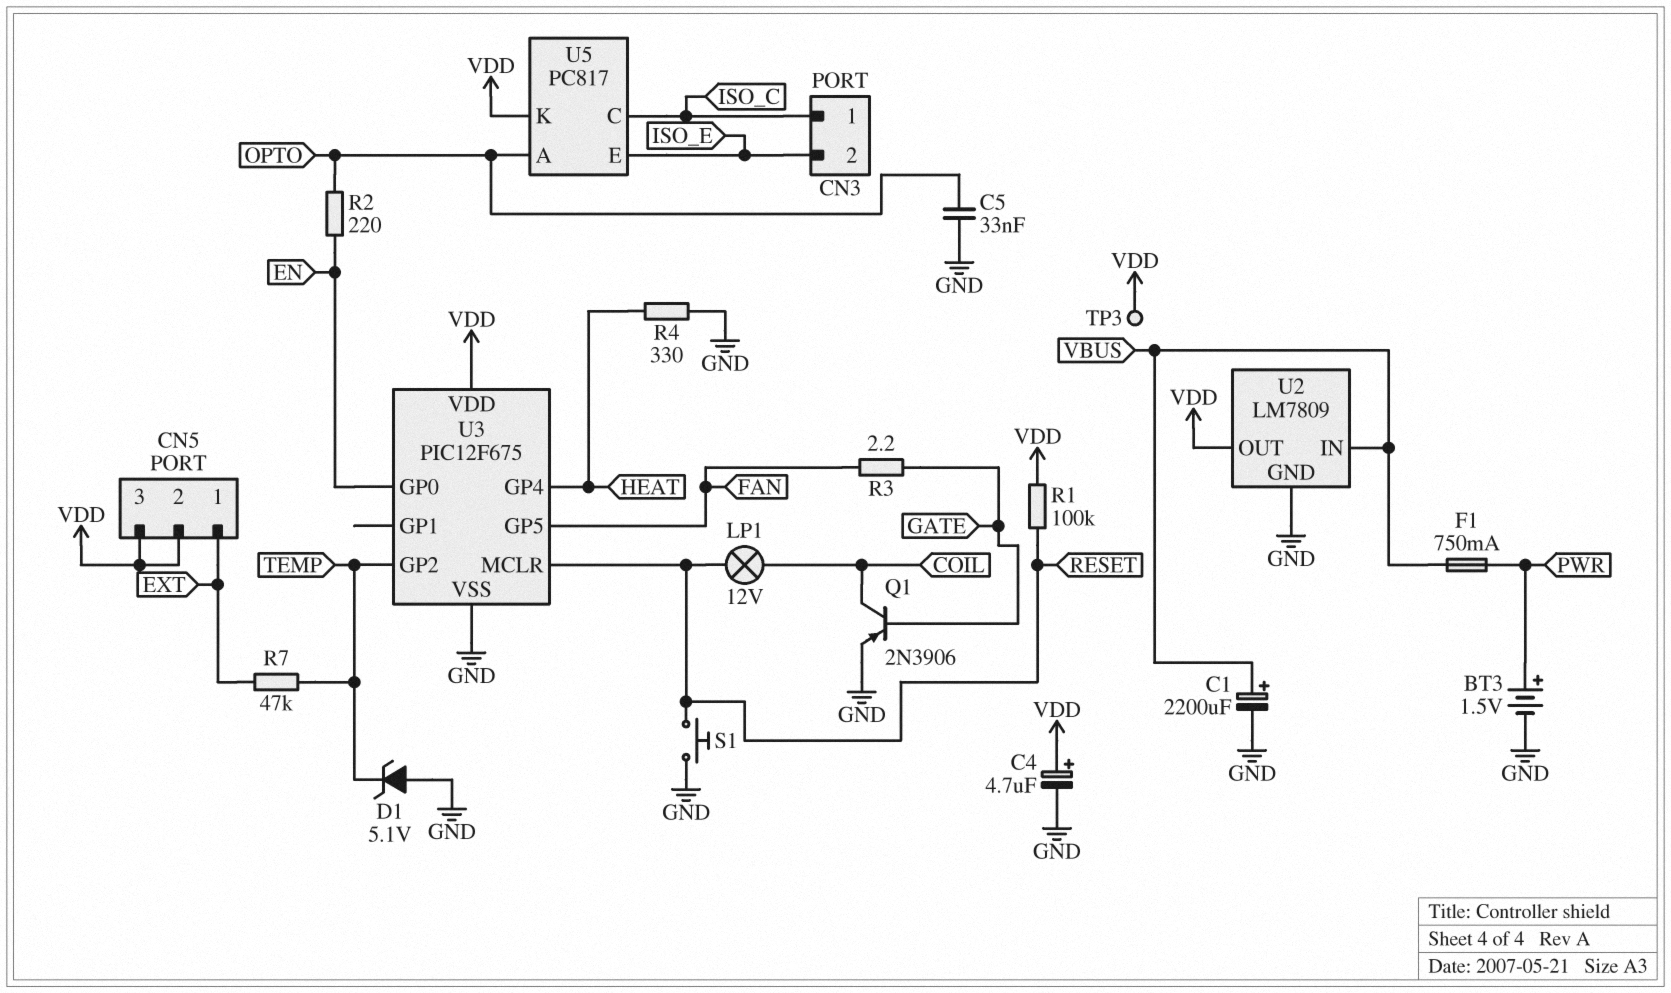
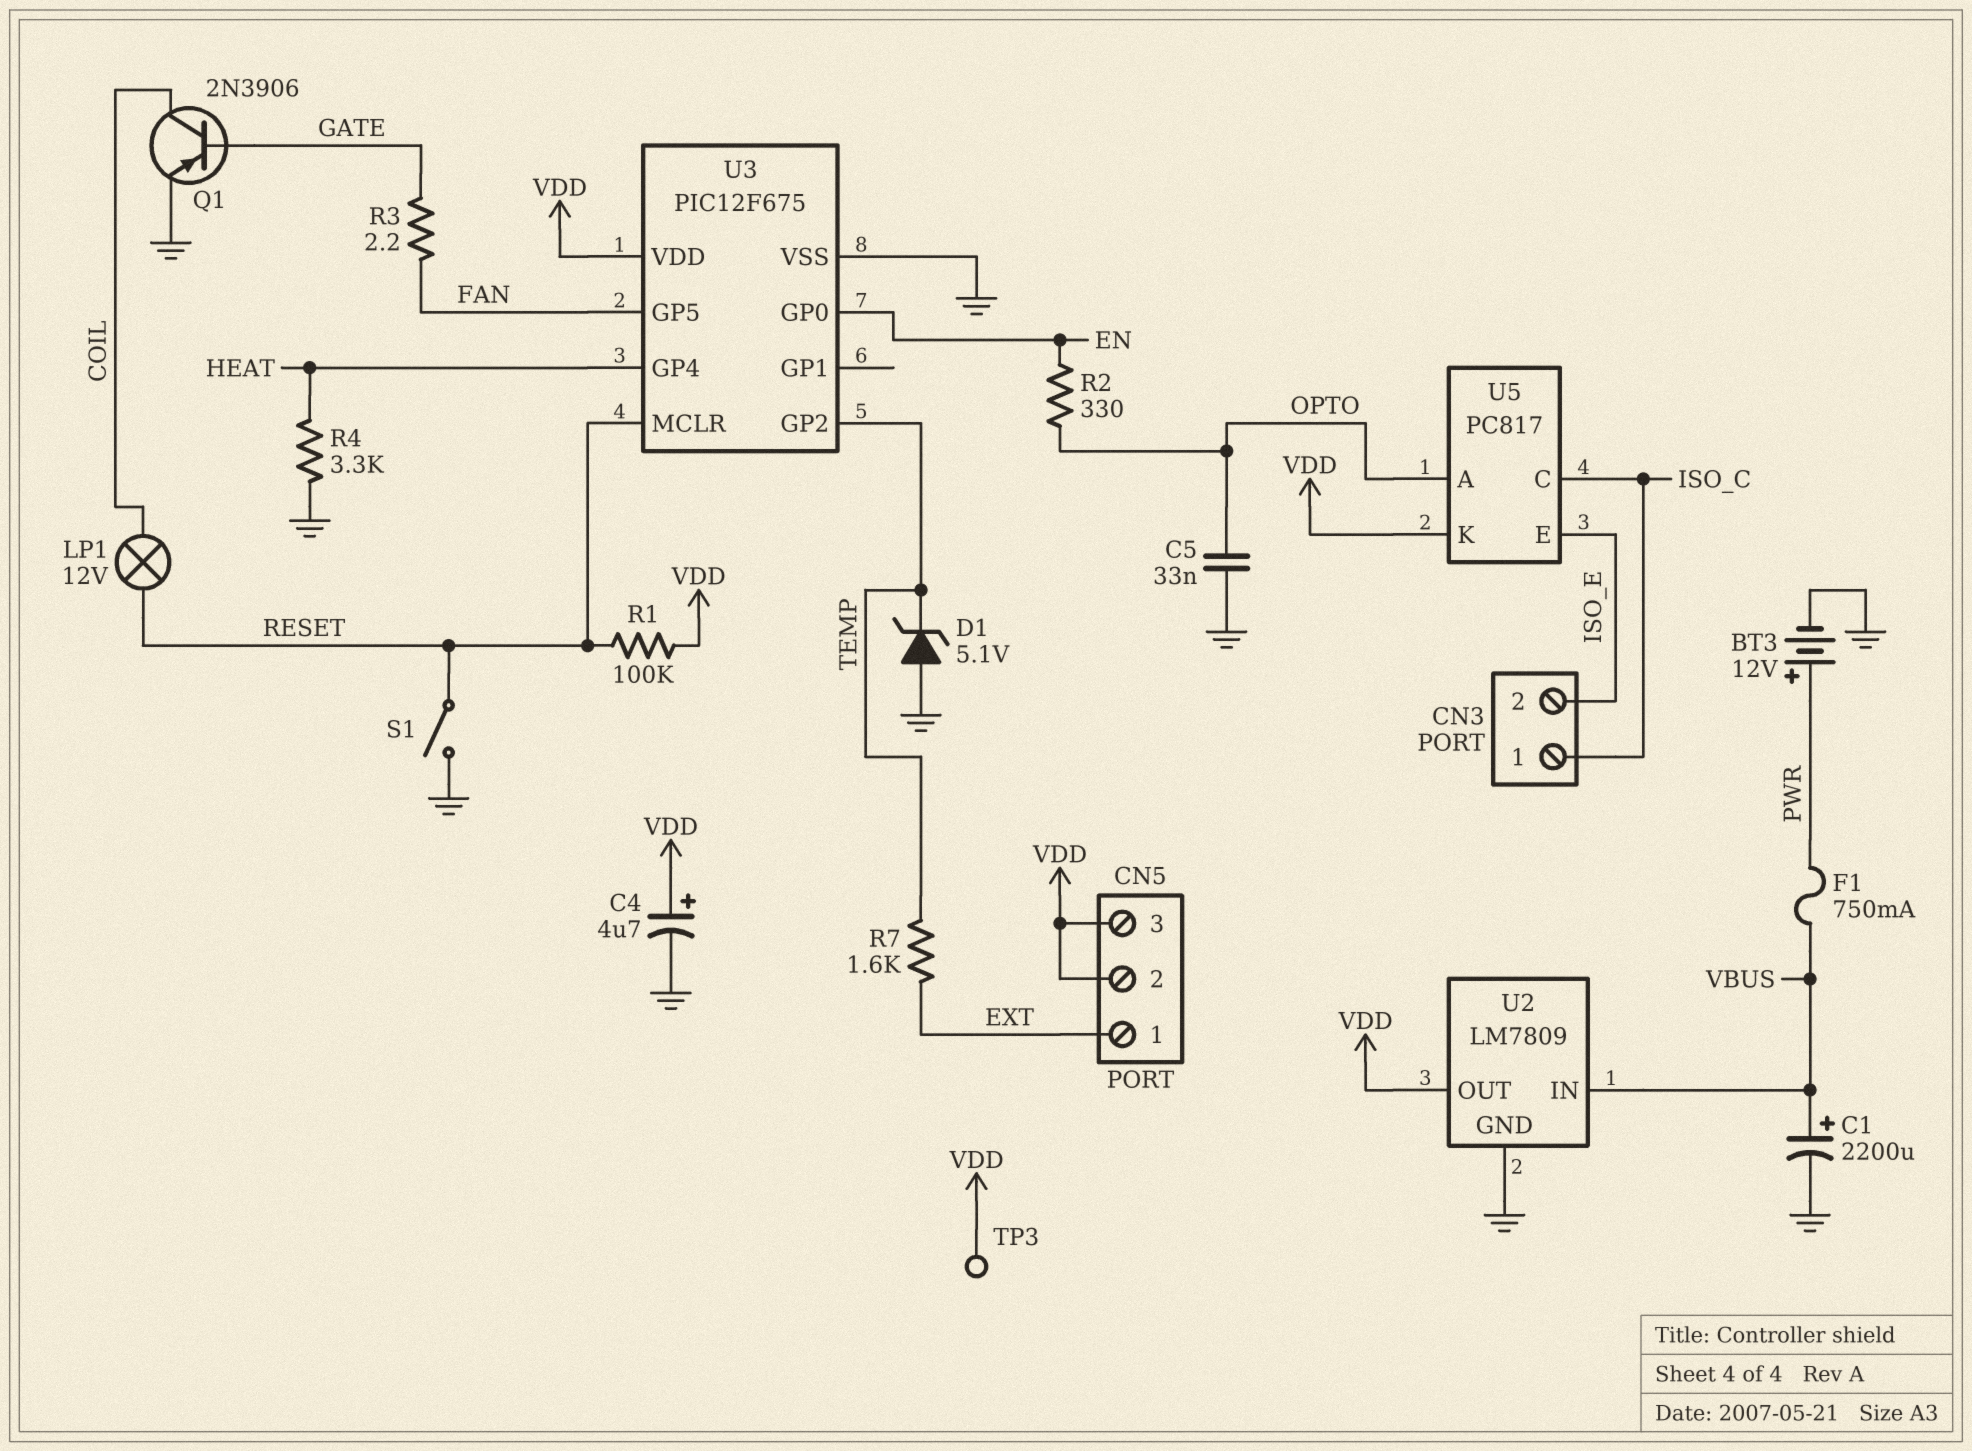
BT3: 1.5V (plus PWR, minus GND) -> 12V (plus PWR, minus GND)
R2: 220 (EN, OPTO) -> 330 (EN, OPTO)
R4: 330 (GND, HEAT) -> 3.3k (GND, HEAT)
R7: 47k (EXT, TEMP) -> 1.6k (EXT, TEMP)
S1: button (GND, RESET) -> switch (GND, RESET)

